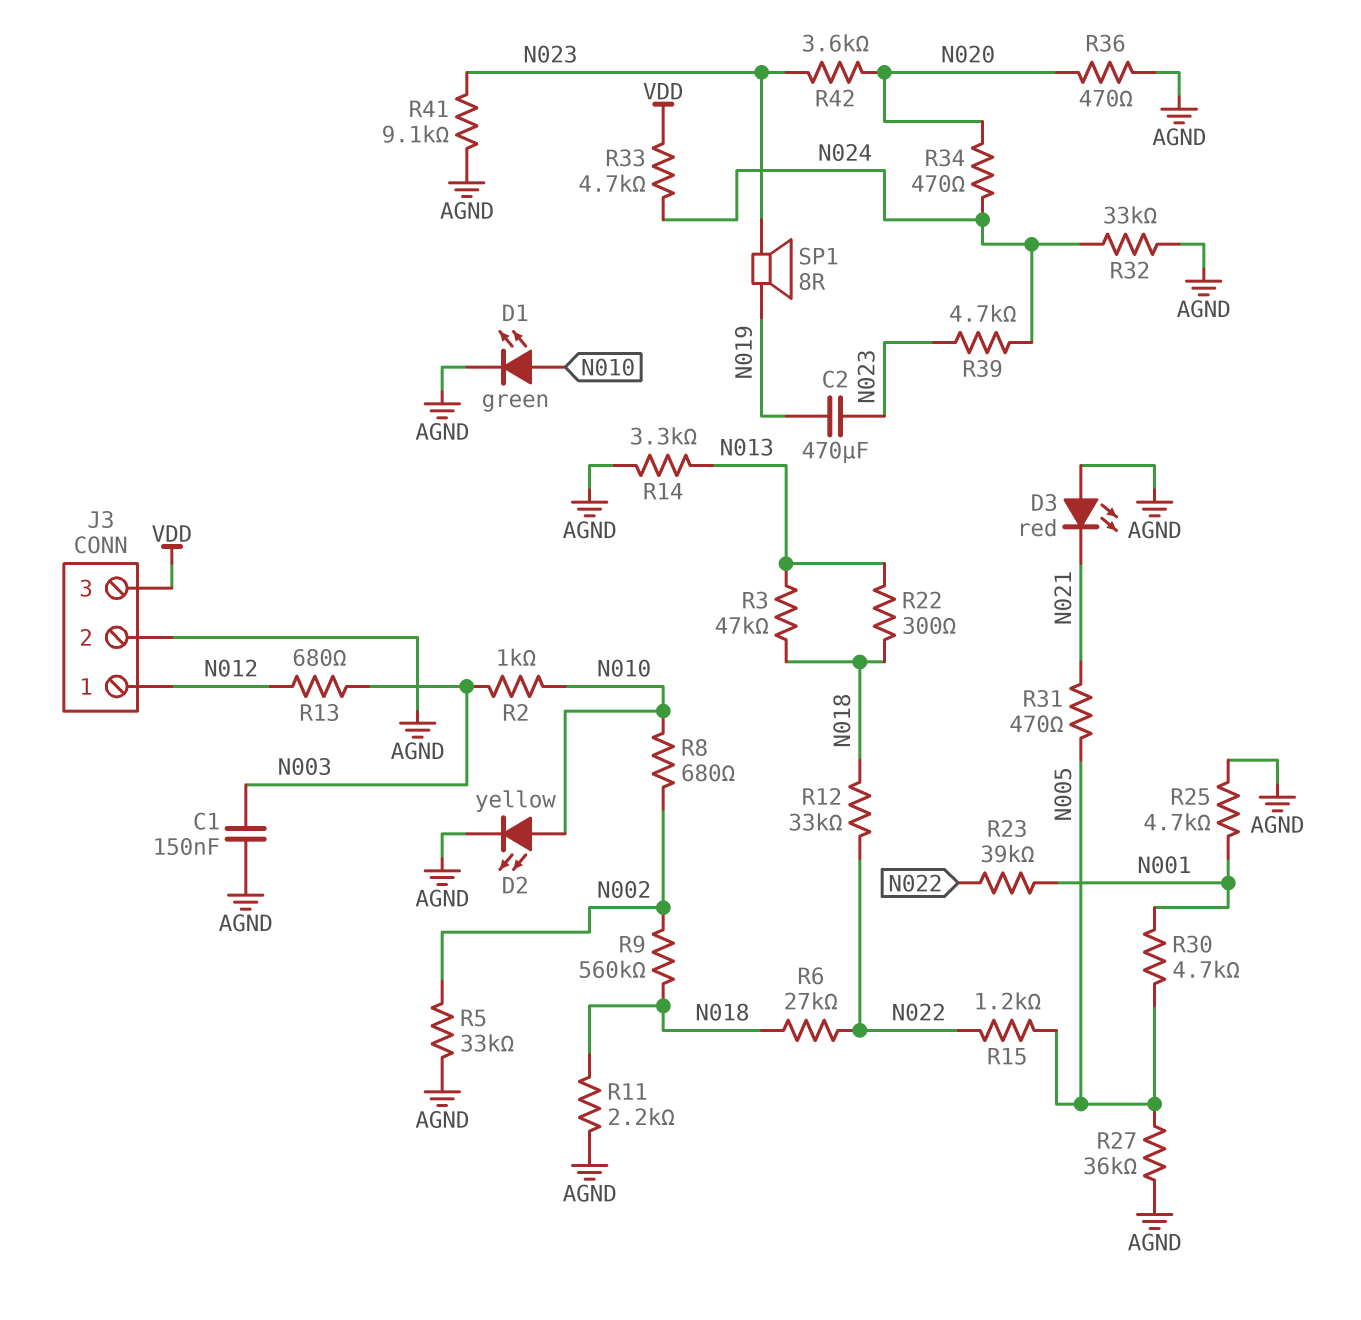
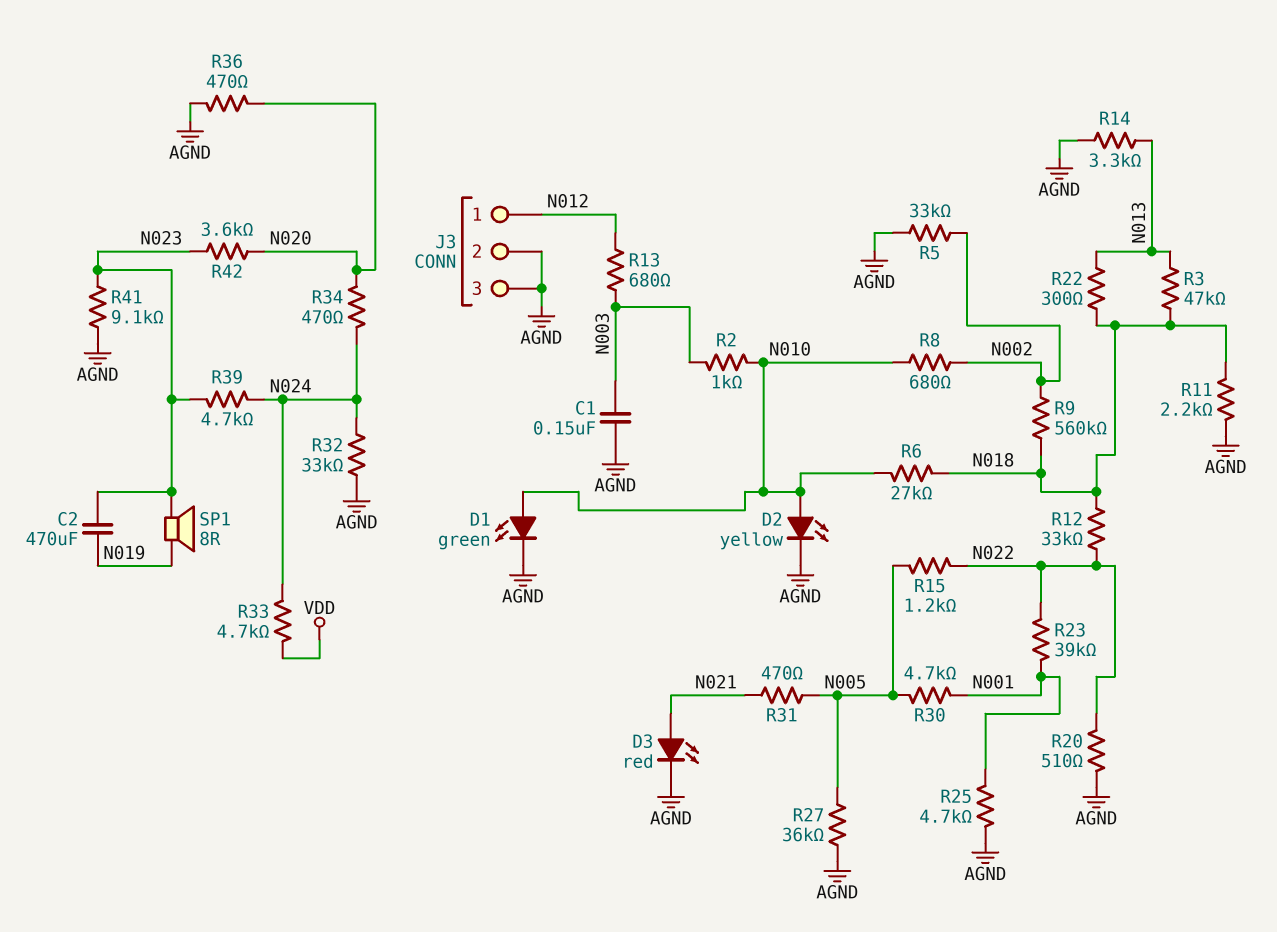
D3: LED red (A AGND, K N021) -> LED red (A N021, K AGND)
J3 pin 3: VDD -> AGND
R6: 27k (N018, N022) -> 27k (N010, N018)
R20: none -> 510 (AGND, N022)

